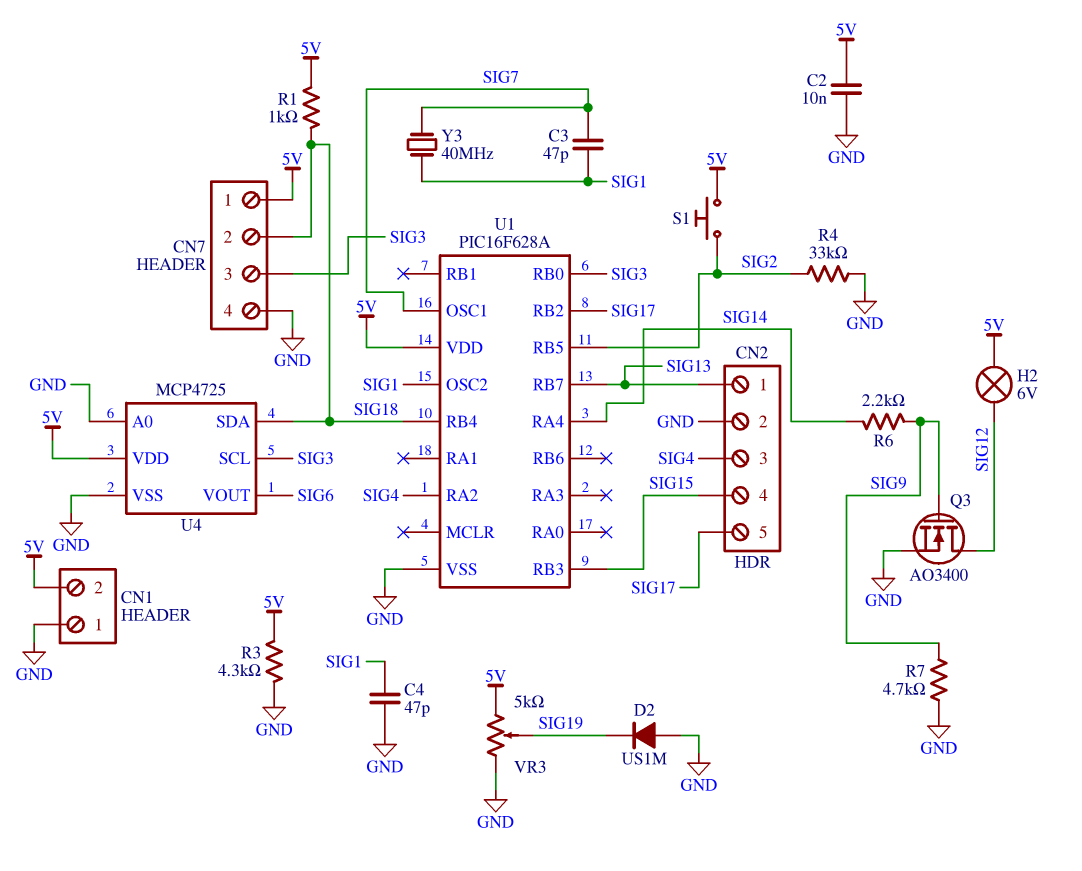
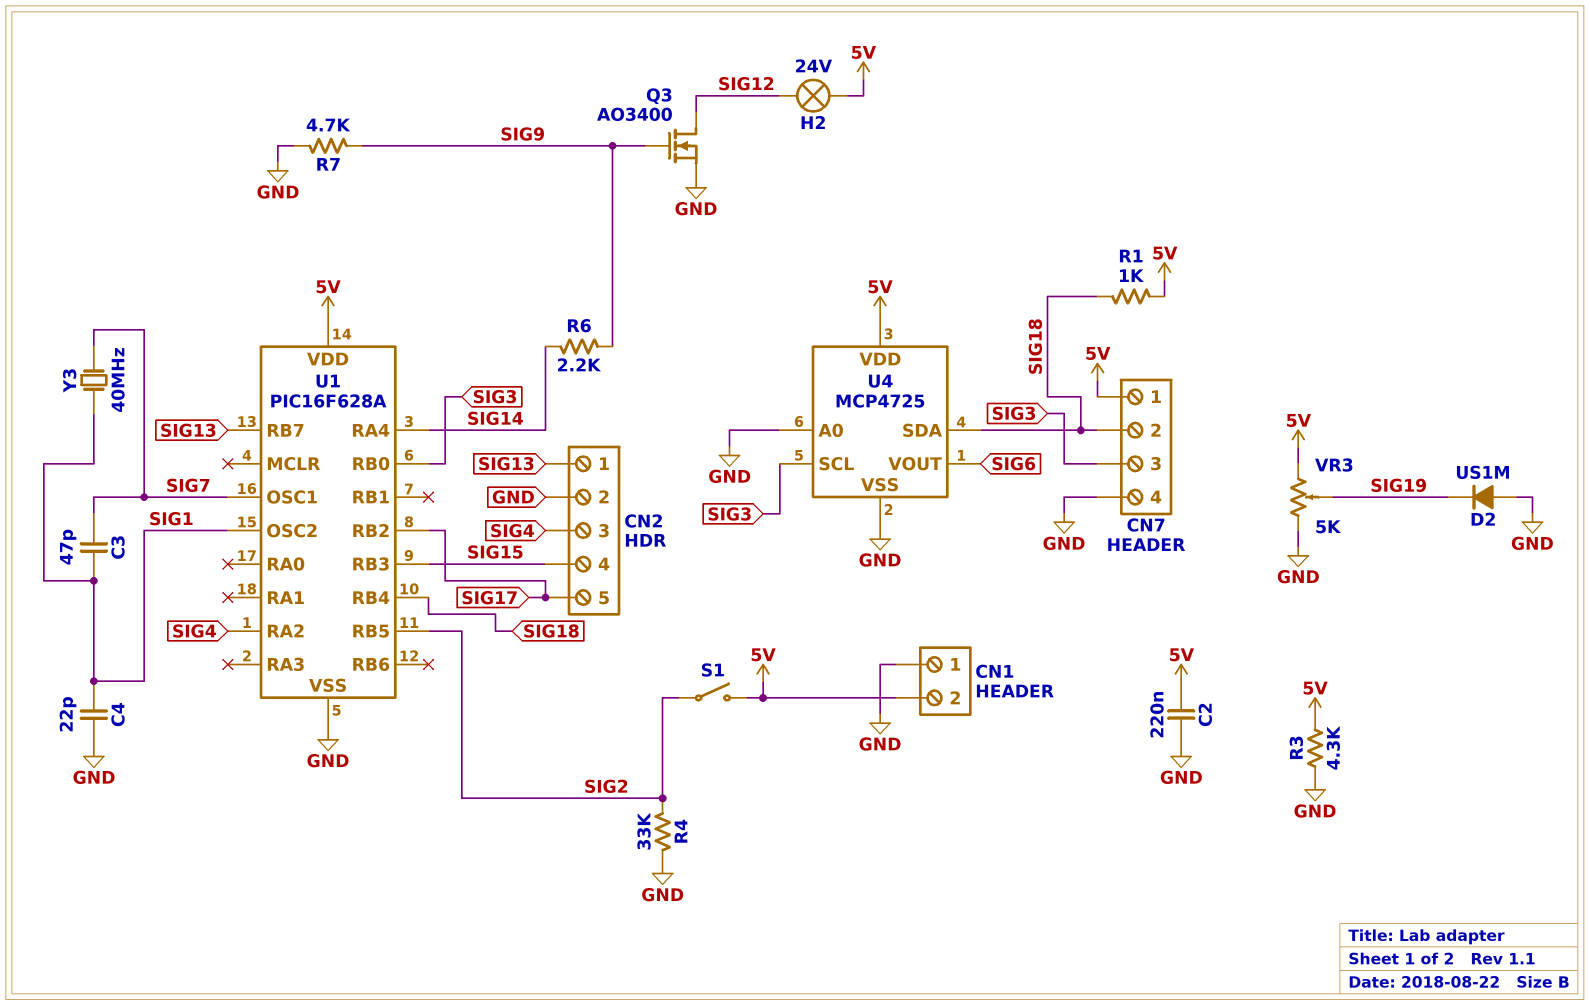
C2: 10nF (5V, GND) -> 220nF (5V, GND)
C4: 47pF (GND, SIG1) -> 22pF (GND, SIG1)
H2: lamp 6V (5V, SIG12) -> lamp 24V (5V, SIG12)
S1: button (5V, SIG2) -> switch (5V, SIG2)

